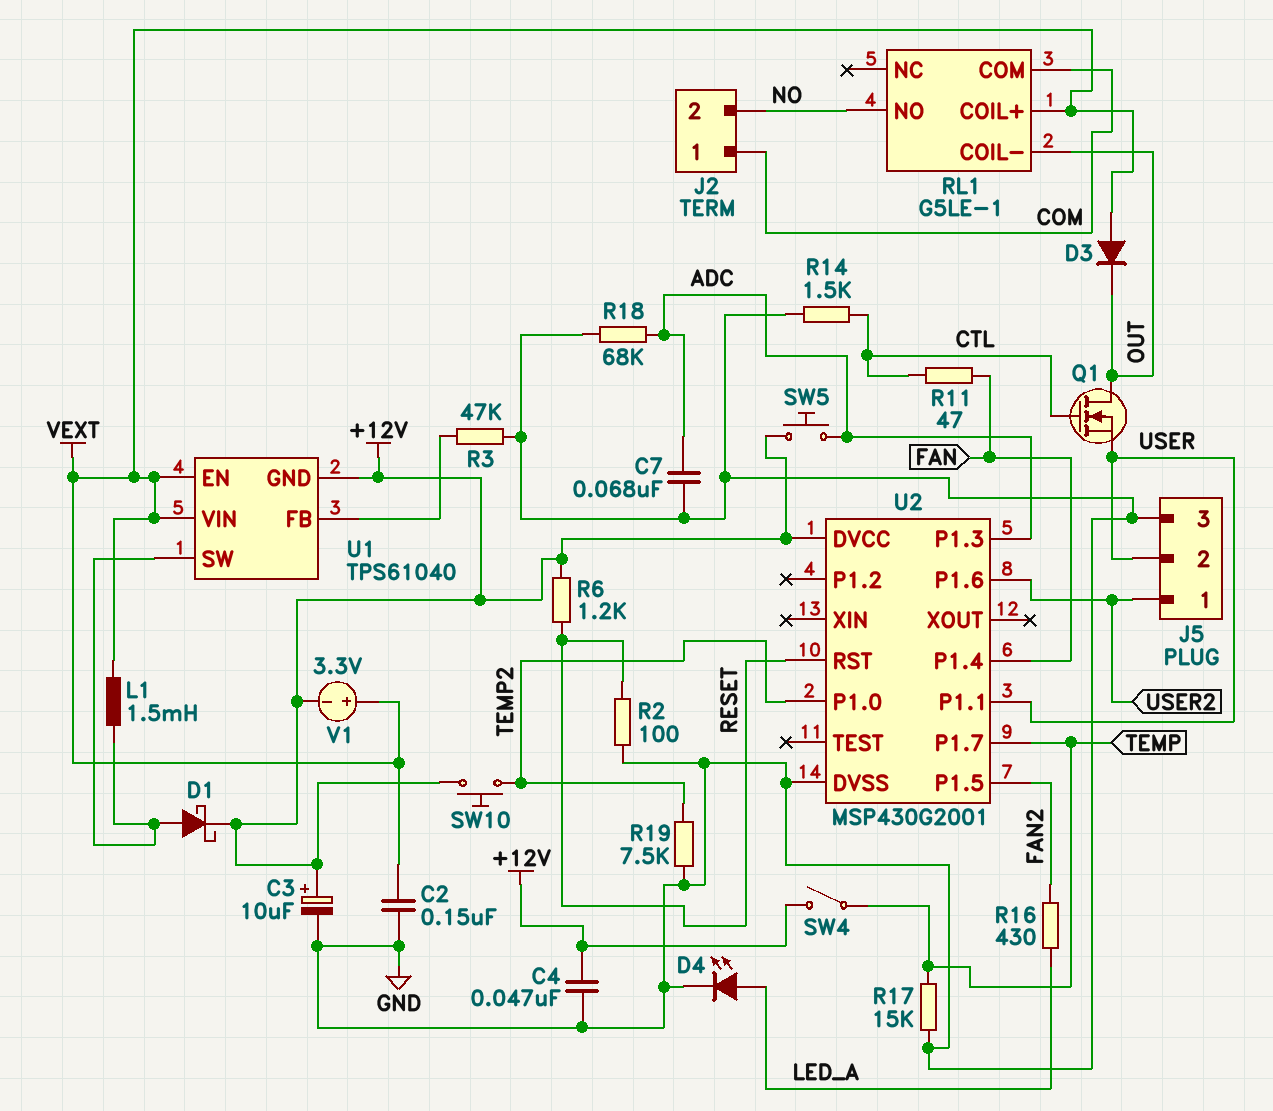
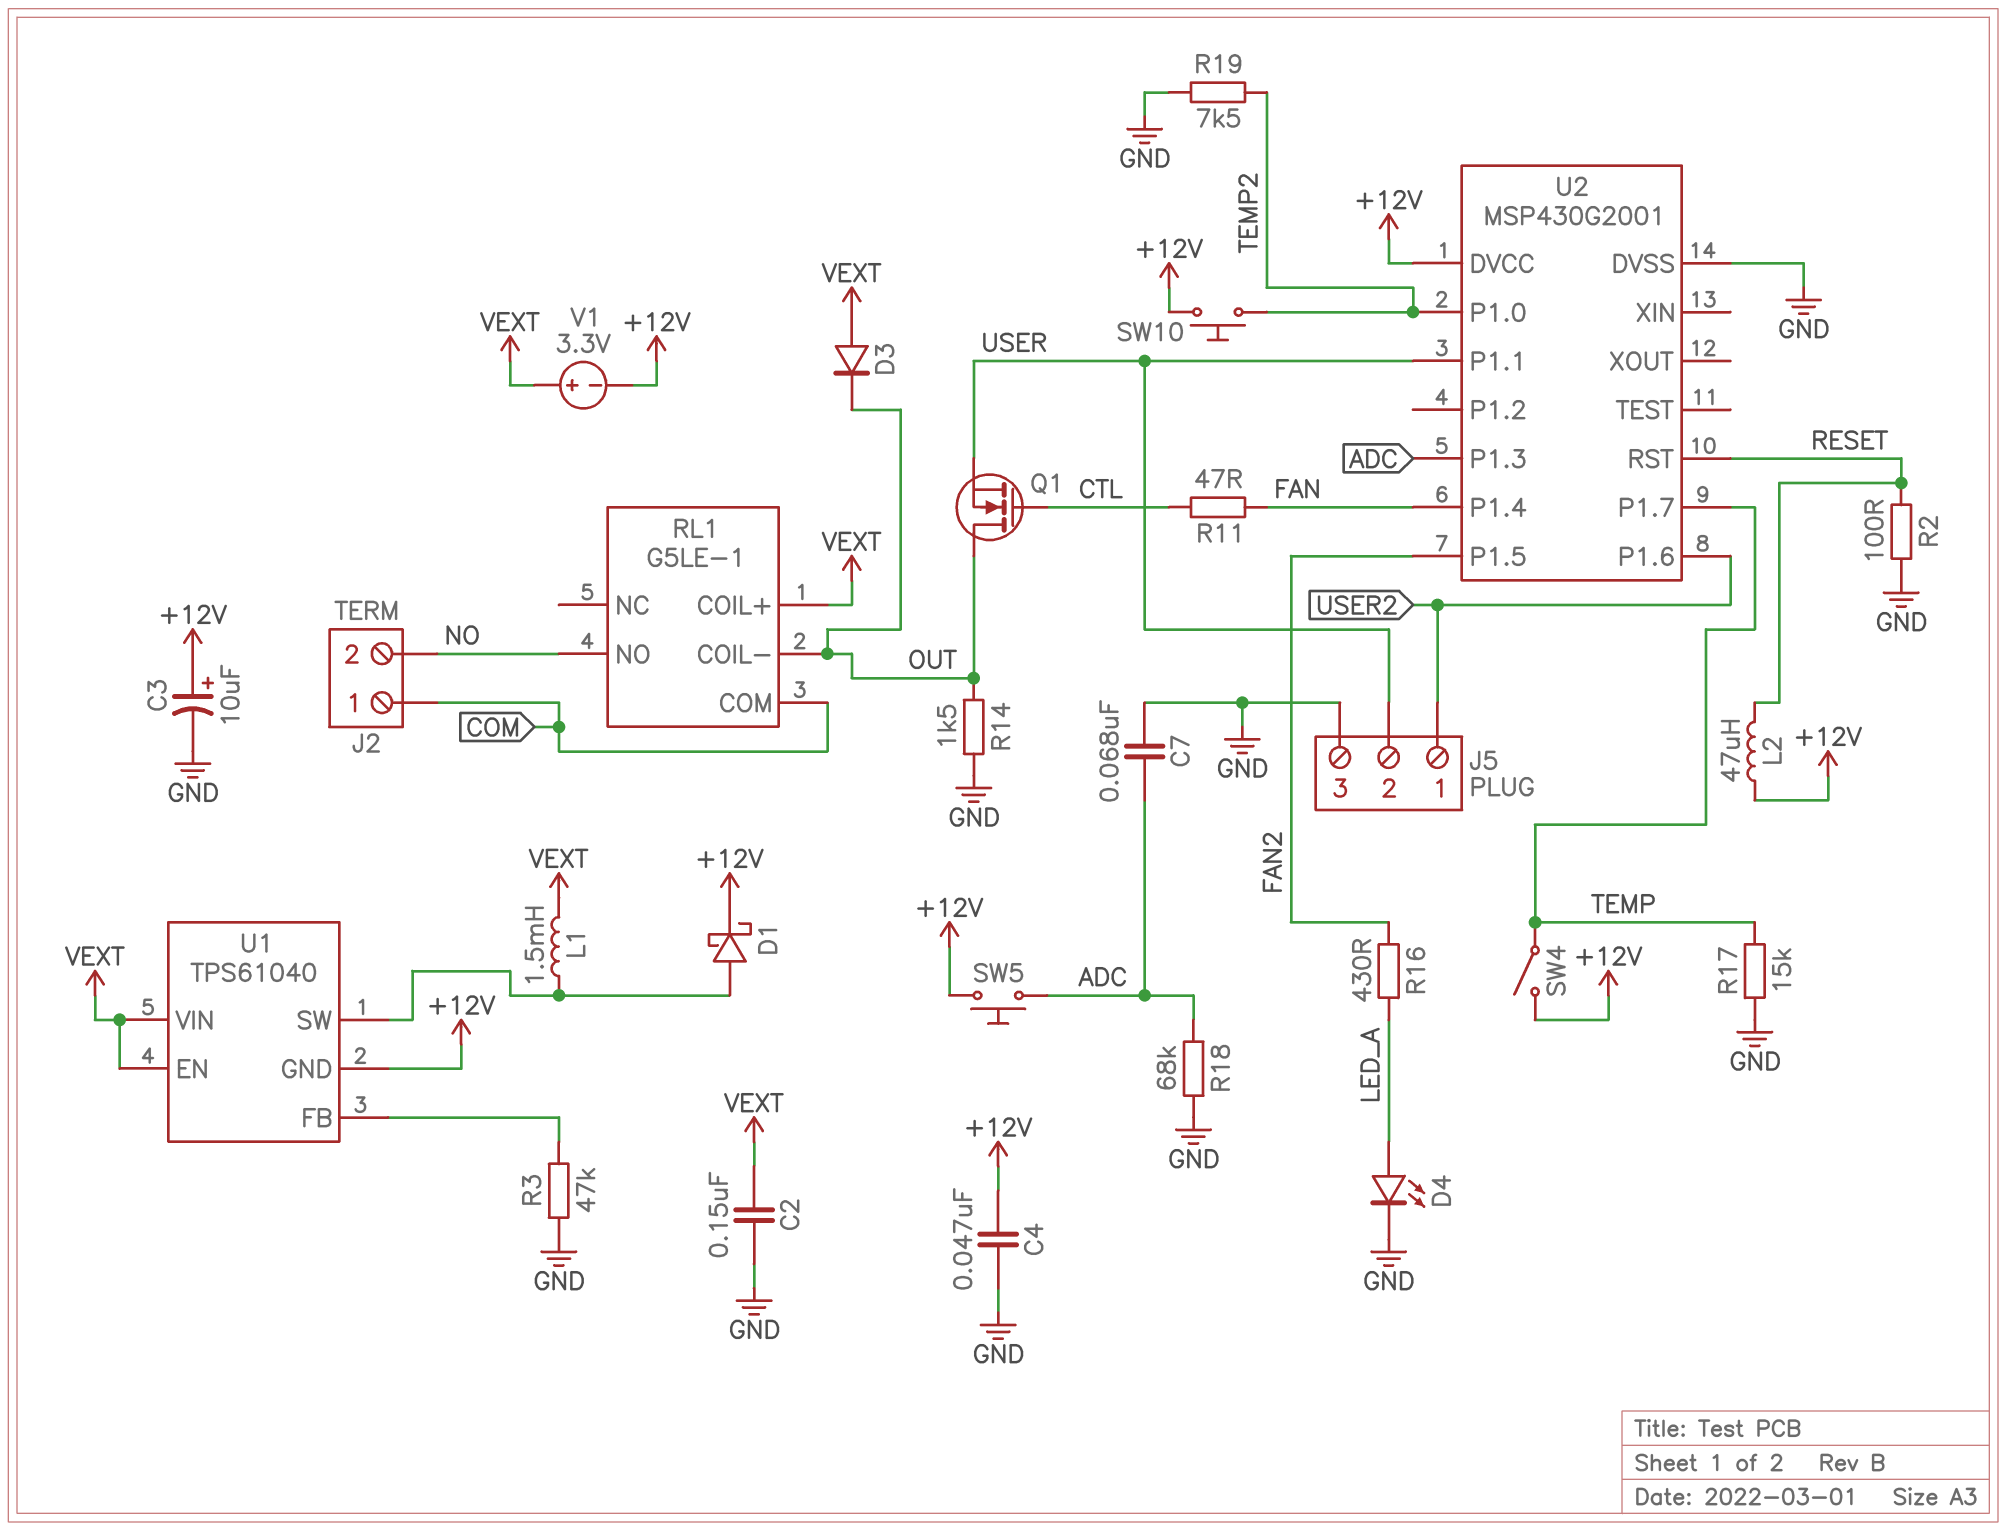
L2: none -> 47uH (+12V, RESET)
R6: 1.2k (+12V, RESET) -> none
R14: 1.5k (CTL, GND) -> 1.5k (GND, OUT)

